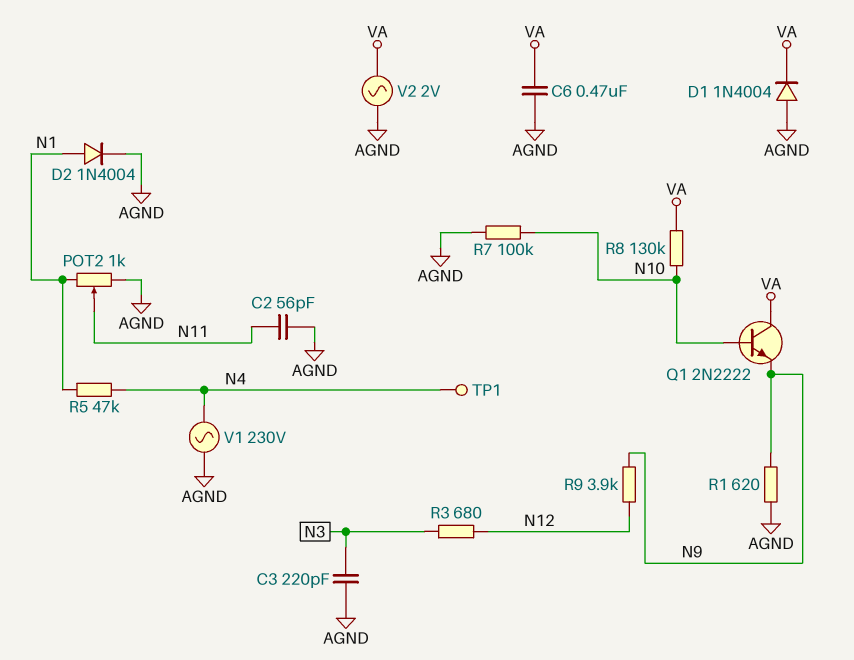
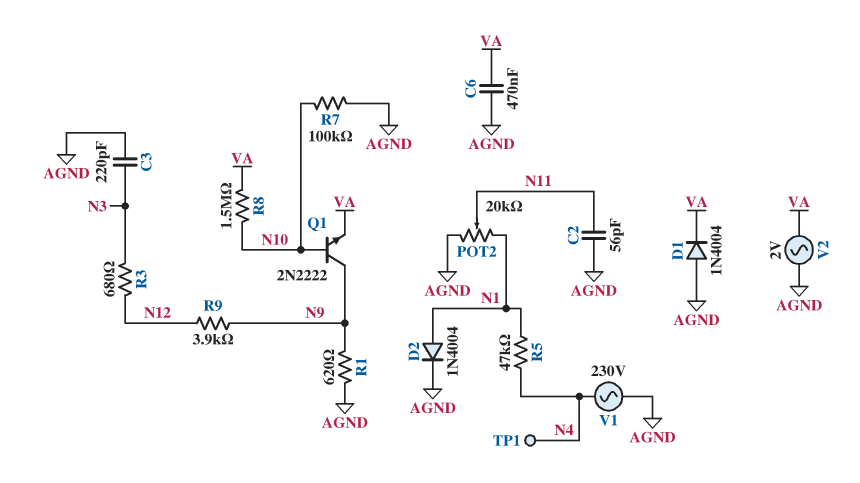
POT2: 1k (AGND, N1, wiper N11) -> 20k (AGND, N1, wiper N11)
Q1: NPN 2N2222 (B N10, C VA, E N9) -> NPN 2N2222 (B N10, C N9, E VA)
R8: 130k (N10, VA) -> 1.5M (N10, VA)

